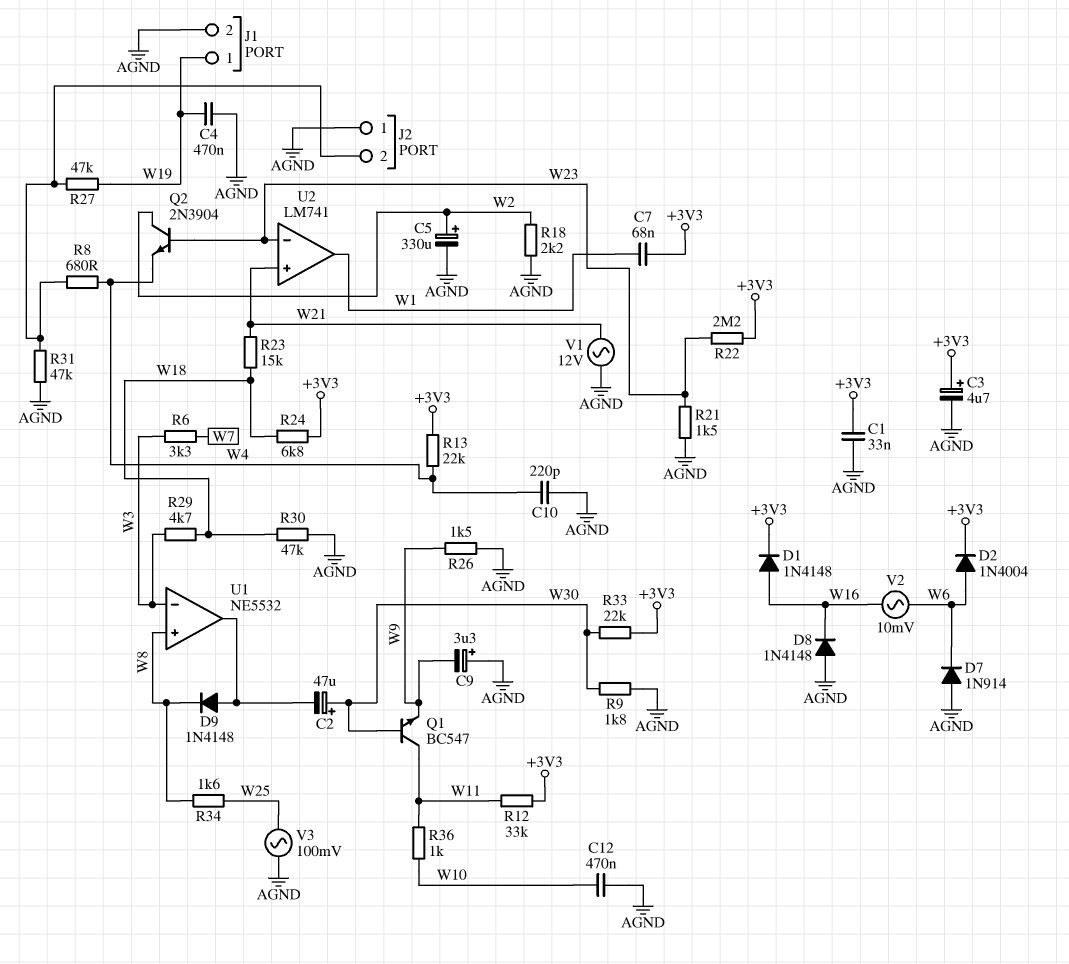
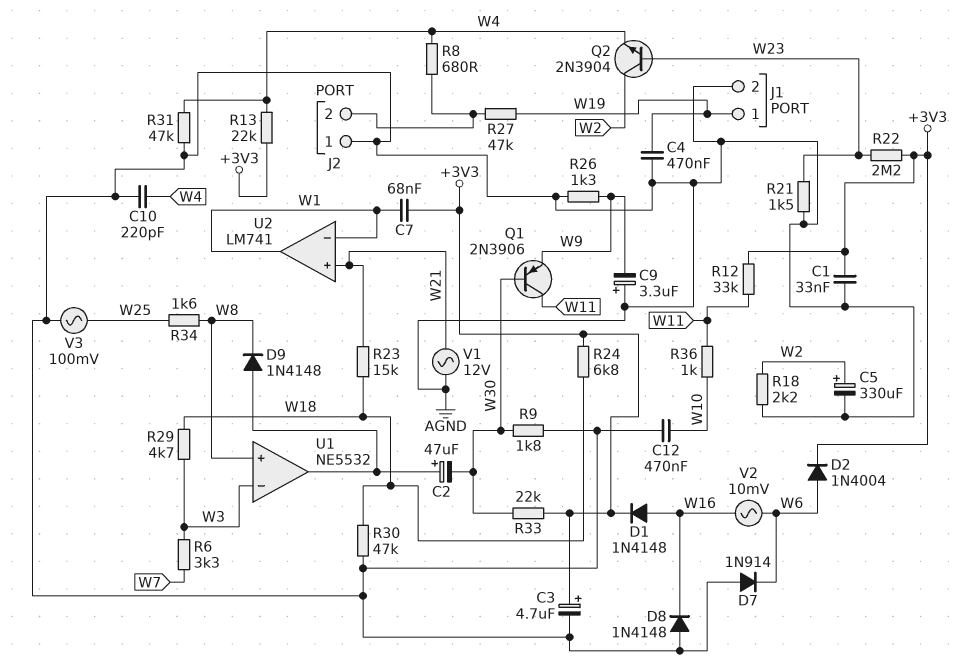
C2: 47uF (plus W30, minus U1/out) -> 47uF (plus U1/out, minus W30)
Q1: NPN BC547 (B W30, C W11, E W9) -> PNP 2N3906 (B W30, C W11, E W9)
R26: 1.5k (AGND, W9) -> 1.3k (AGND, W9)
R31: 47k (AGND, J2/2) -> 47k (AGND, W4)
U2 pin in-: W23 -> W1

